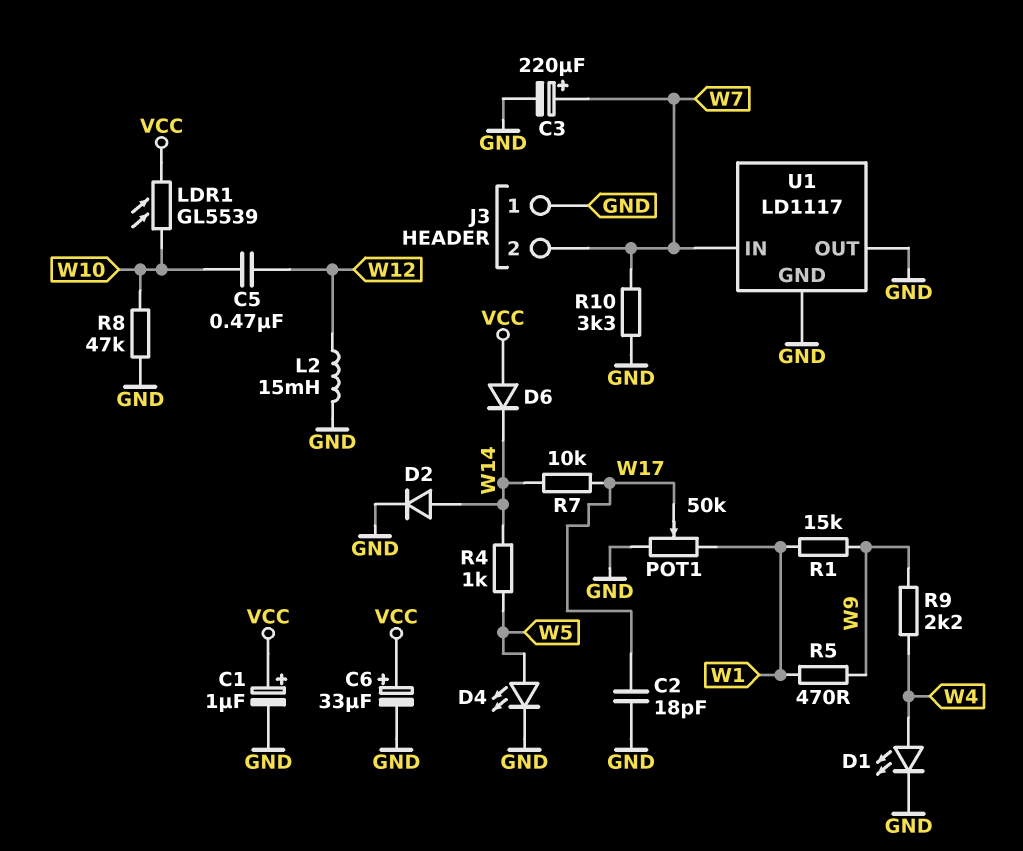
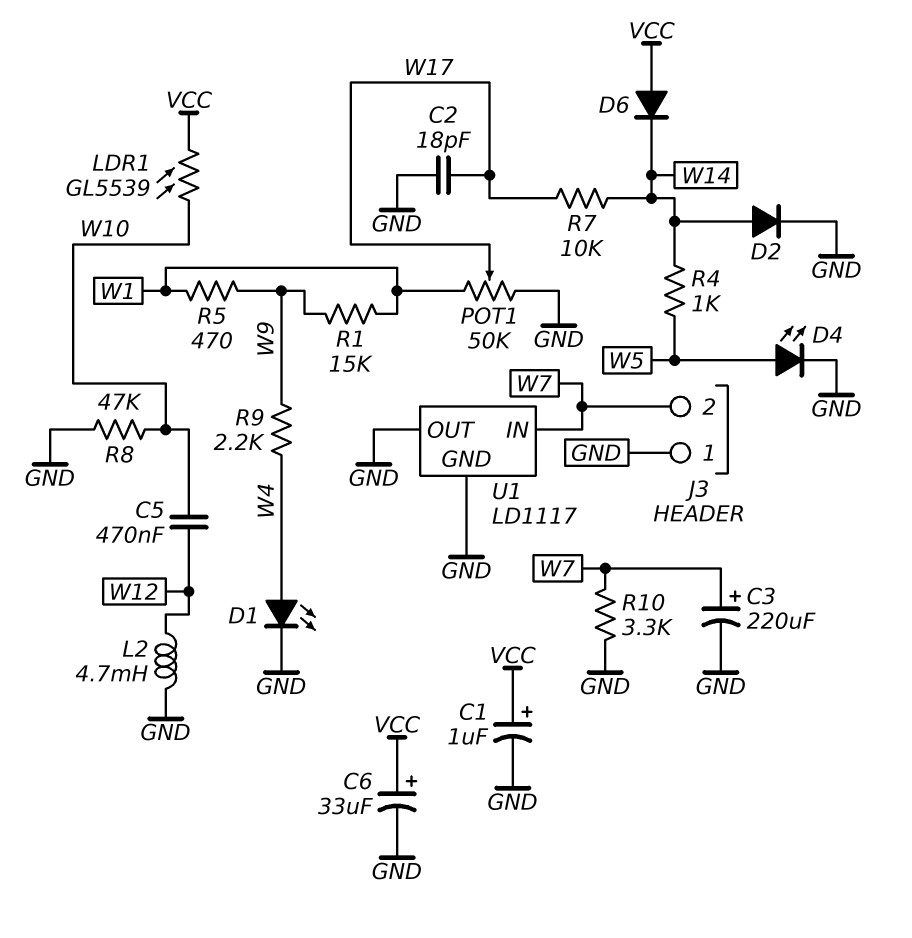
L2: 15mH (GND, W12) -> 4.7mH (GND, W12)

